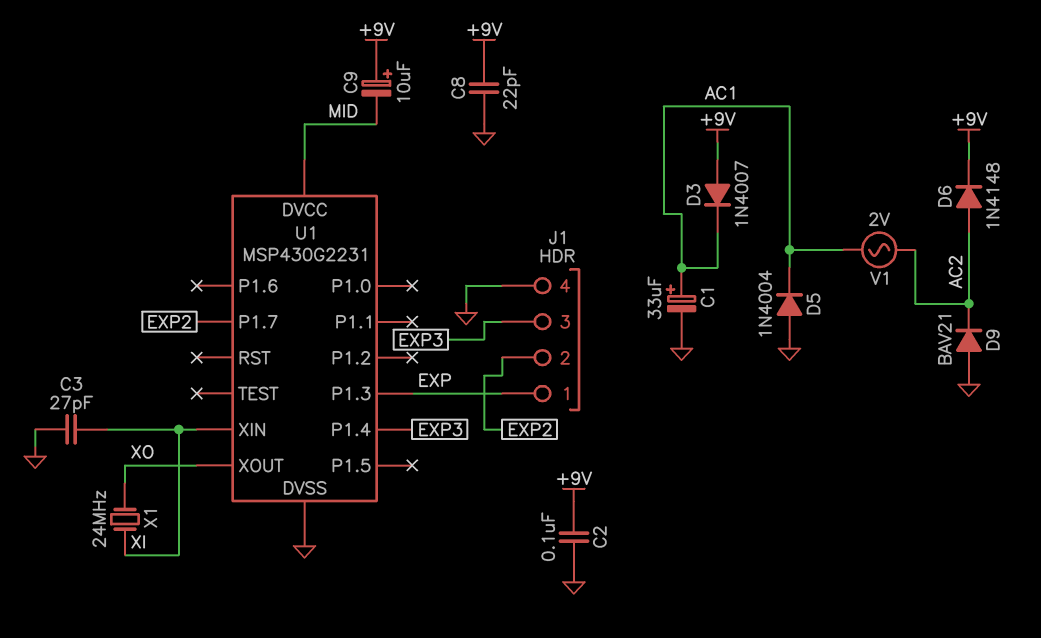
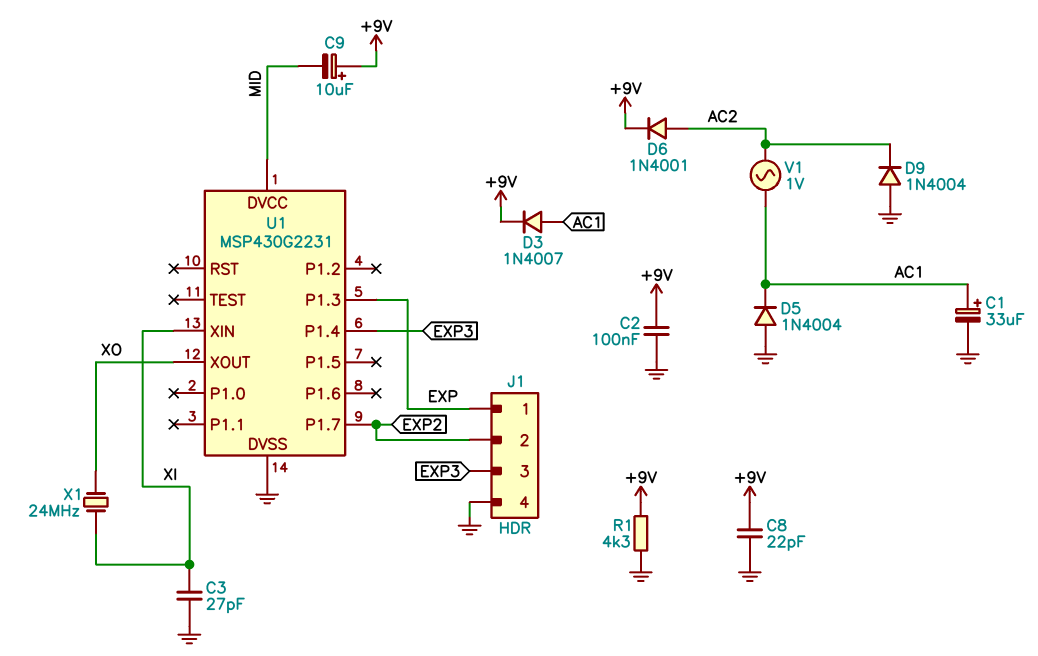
D3: diode 1N4007 (A +9V, K AC1) -> diode 1N4007 (A AC1, K +9V)
D6: diode 1N4148 (A AC2, K +9V) -> diode 1N4001 (A AC2, K +9V)
D9: diode BAV21 (A GND, K AC2) -> diode 1N4004 (A GND, K AC2)
R1: none -> 4.3k (+9V, GND)
V1: AC 2V (AC1, AC2) -> AC 1V (AC1, AC2)

